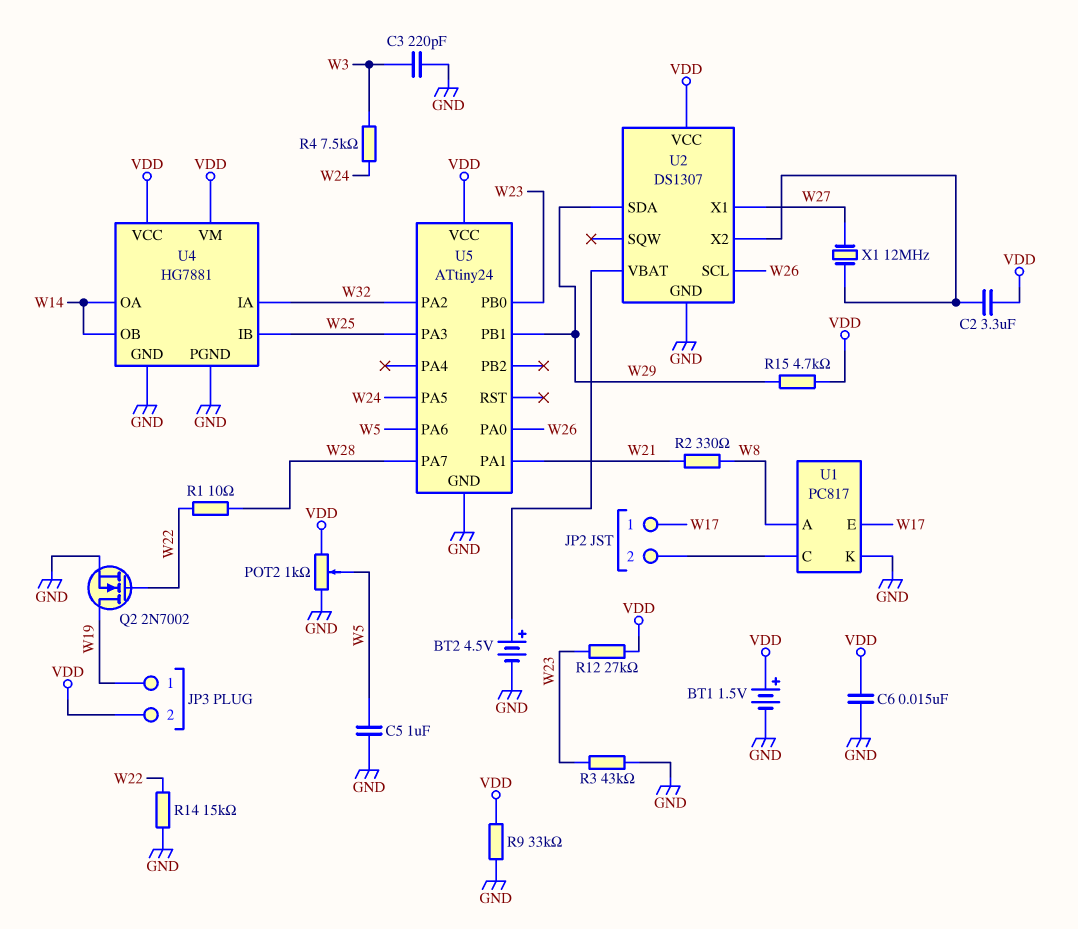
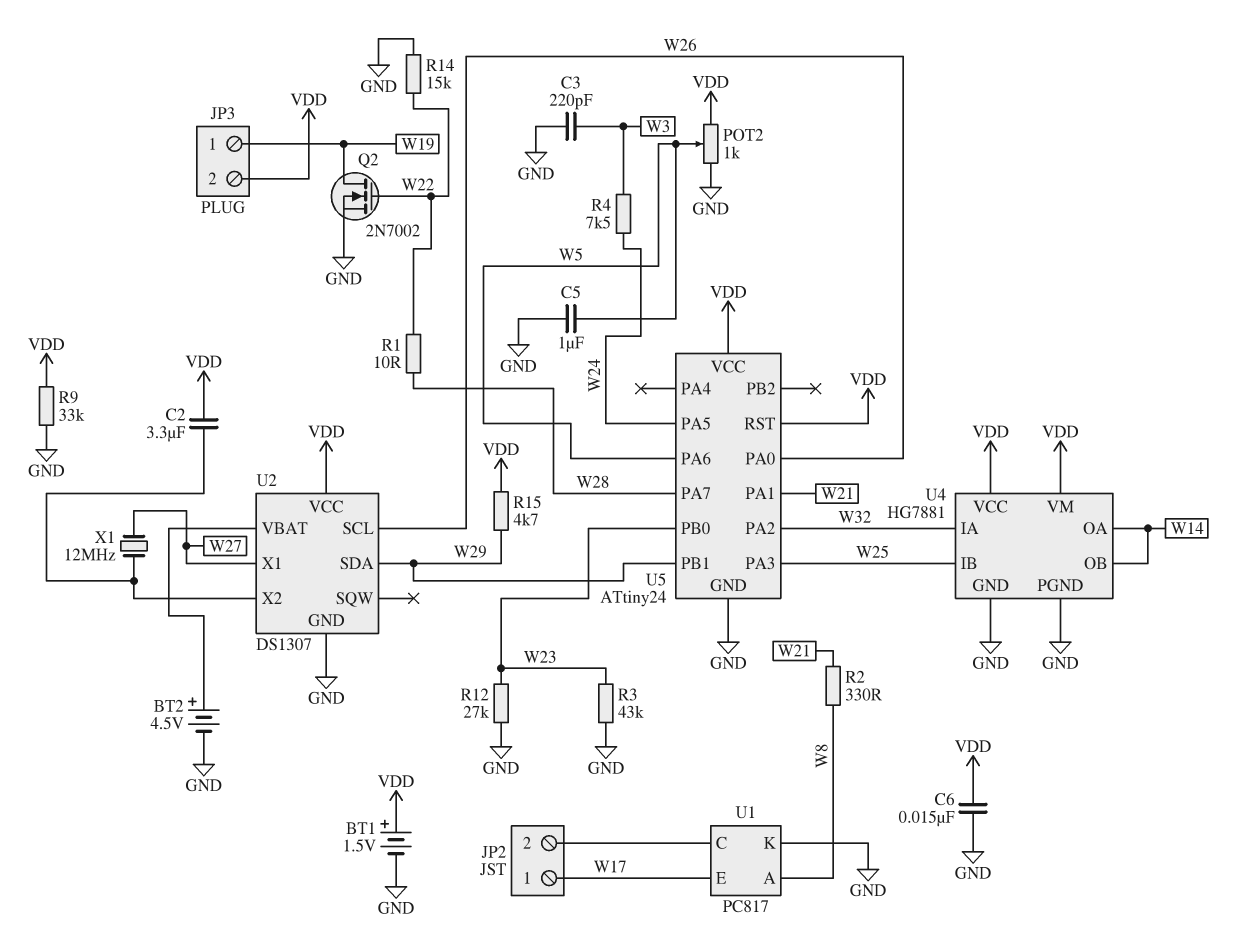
R12: 27k (VDD, W23) -> 27k (GND, W23)
U5 pin RST: none -> VDD

